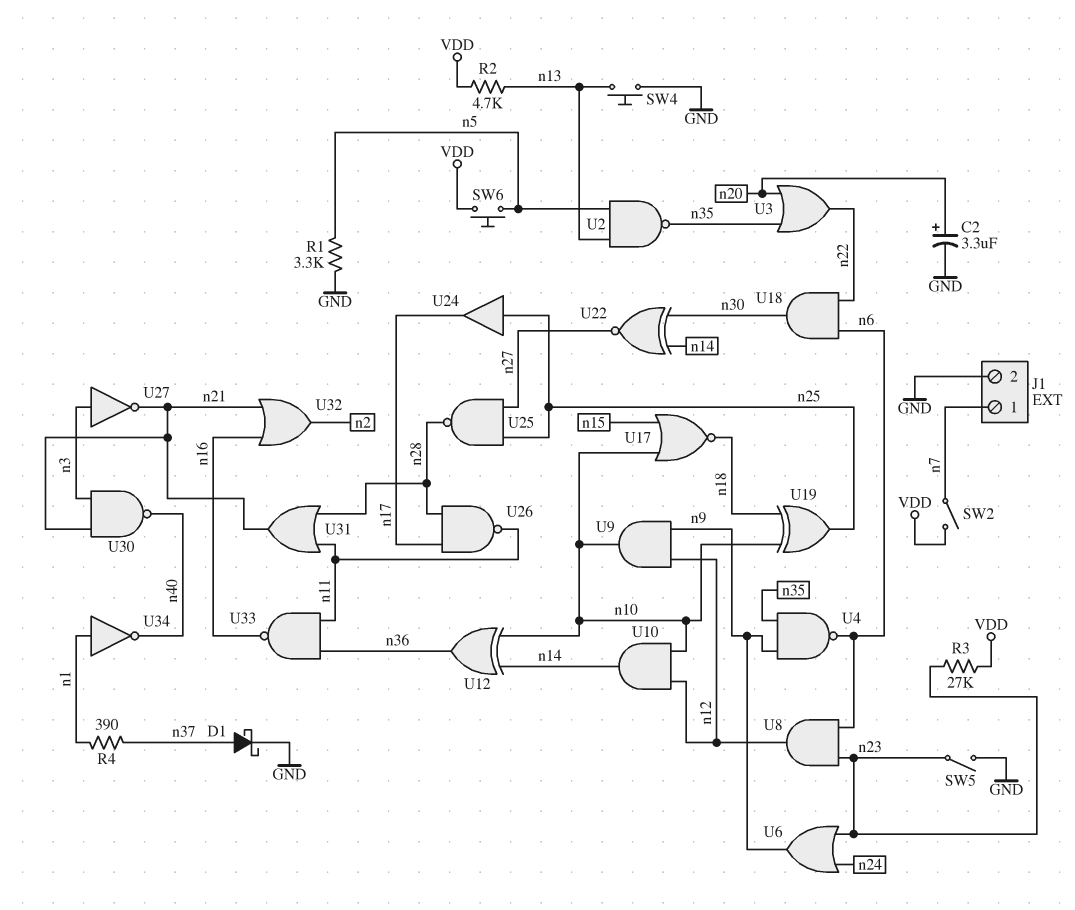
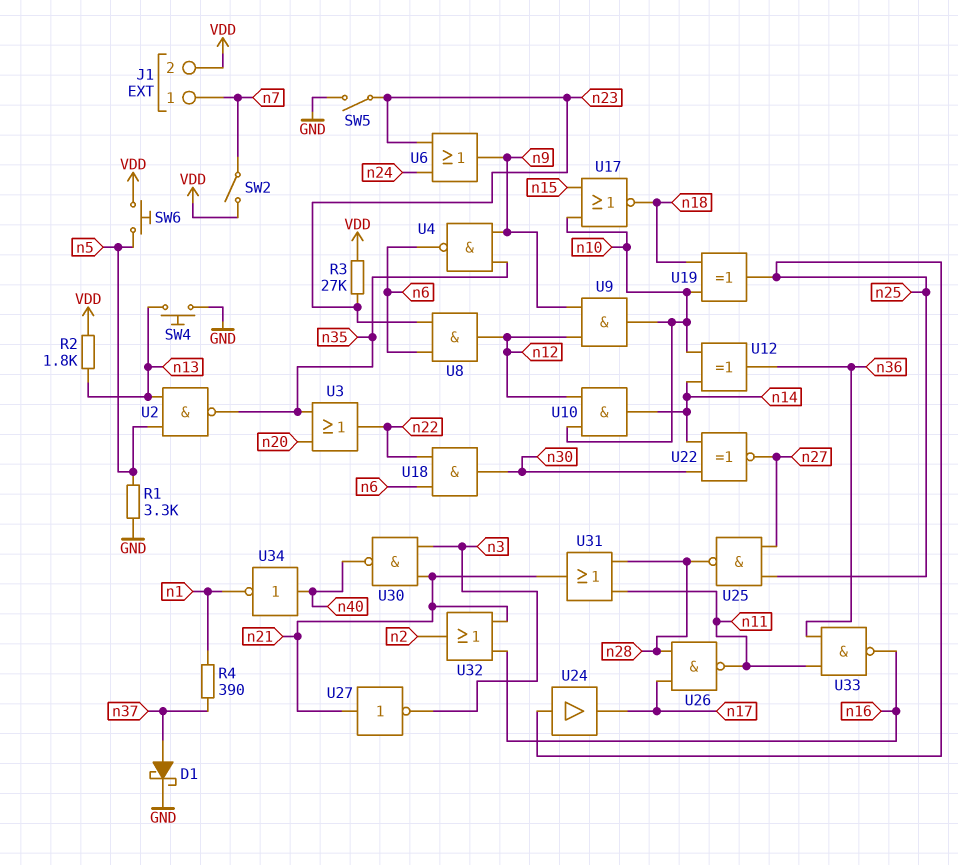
C2: 3.3uF (plus n20, minus GND) -> none
J1 pin 2: GND -> VDD
R2: 4.7k (VDD, n13) -> 1.8k (VDD, n13)
U27: NOT (in n3, out n21) -> NOT (in n21, out n3)
U34: NOT (in n1, out n40) -> NOT (in n40, out n1)

